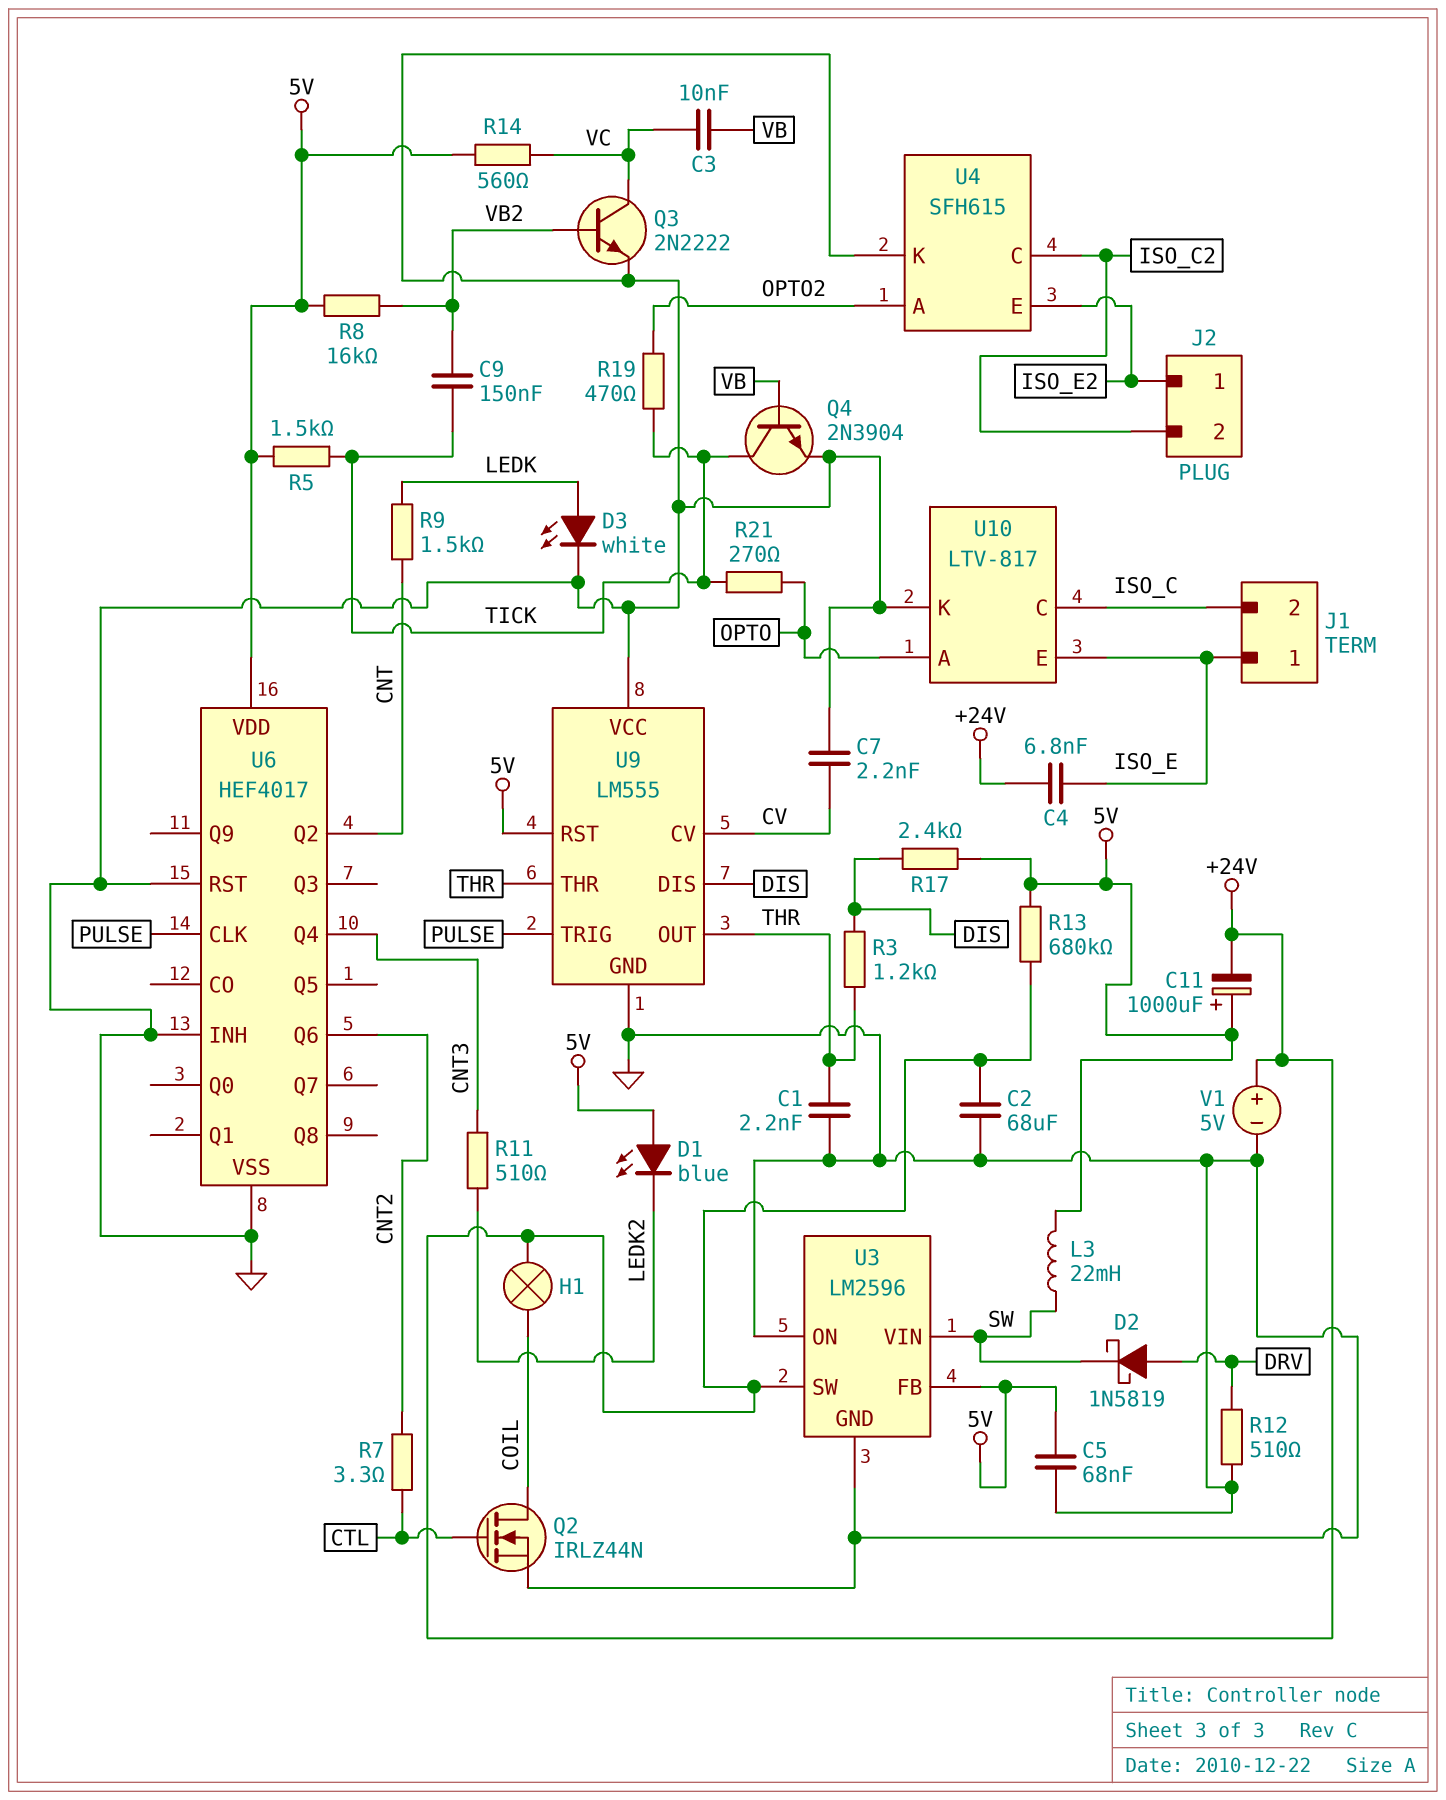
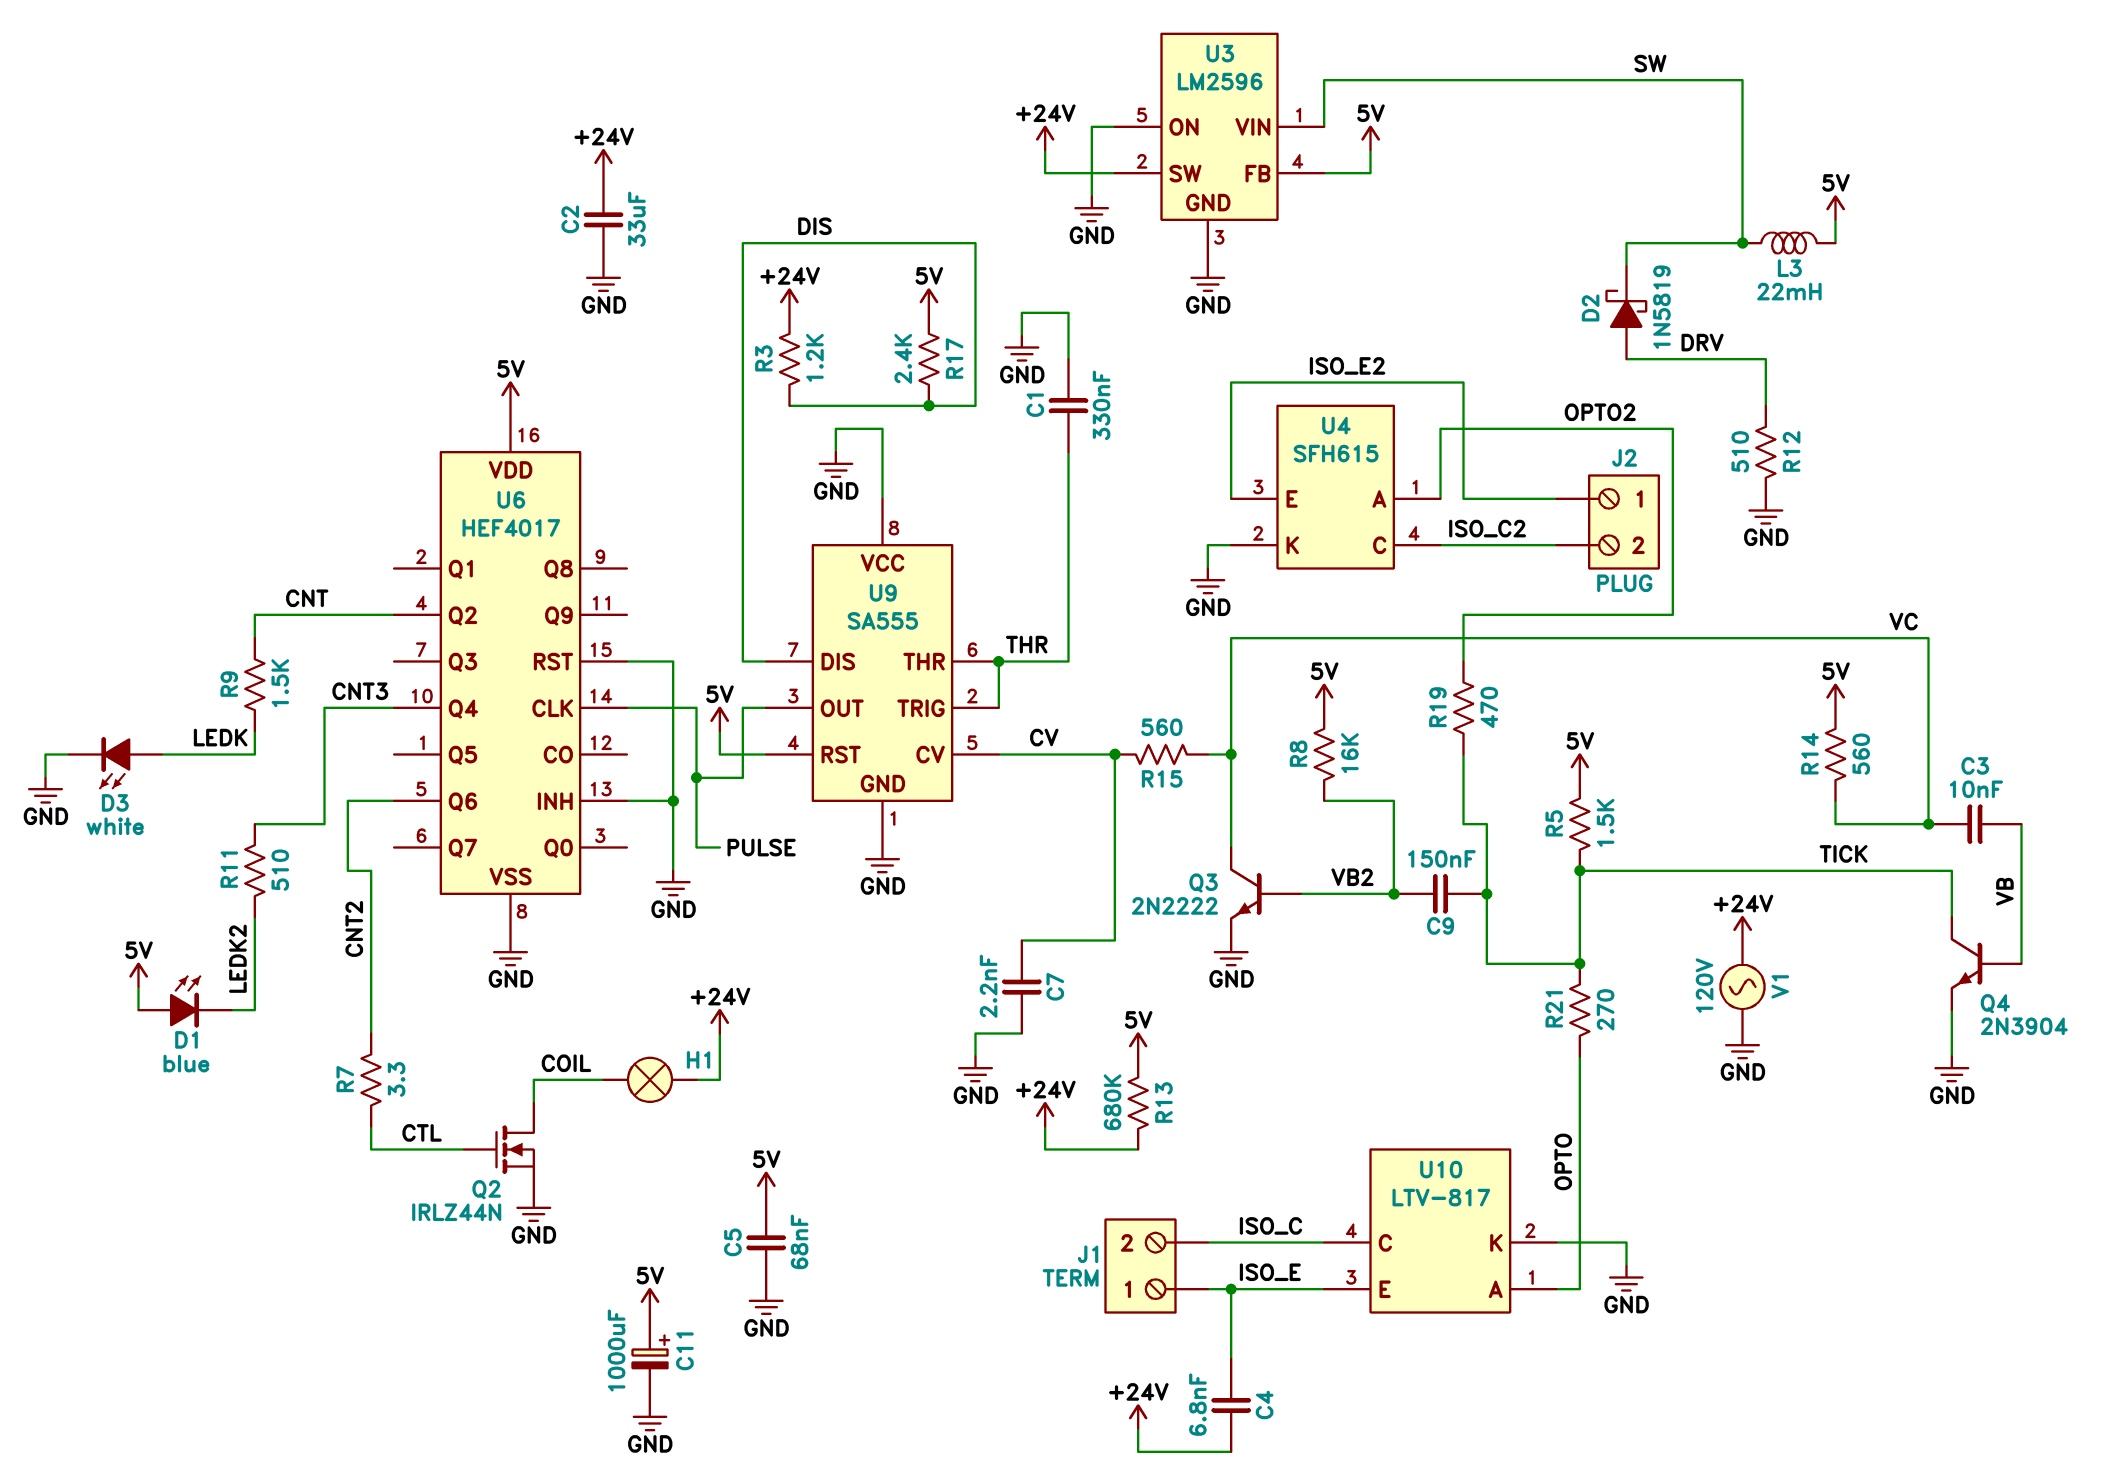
C1: 2.2nF (GND, THR) -> 330nF (GND, THR)
C2: 68uF (+24V, GND) -> 33uF (+24V, GND)
C11: 1000uF (plus 5V, minus +24V) -> 1000uF (plus 5V, minus GND)
R3: 1.2k (DIS, THR) -> 1.2k (+24V, DIS)
R15: none -> 560 (CV, VC)
U9: LM555 -> SA555
U9 pin OUT: THR -> PULSE
U9 pin TRIG: PULSE -> THR
V1: 5V (plus +24V, minus GND) -> AC 120V (+24V, GND)

